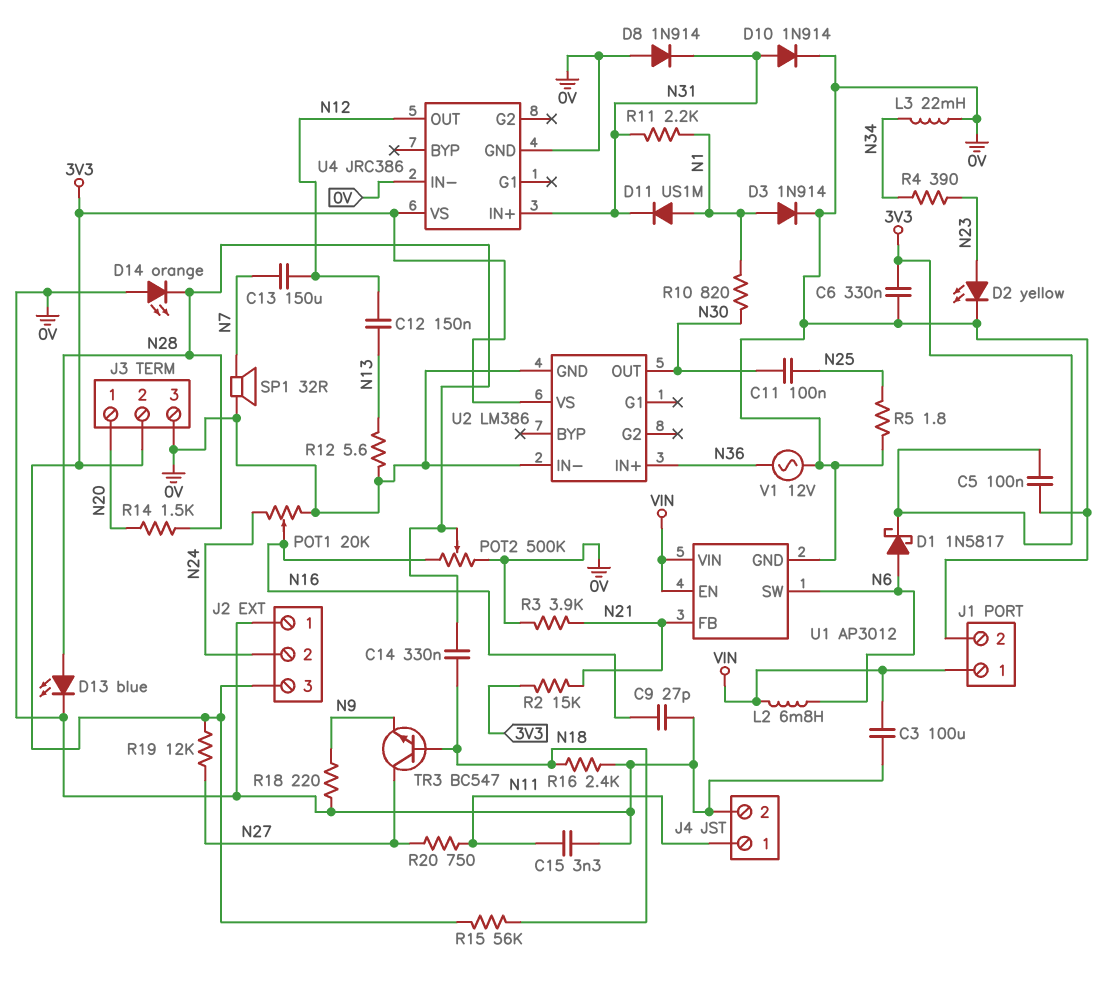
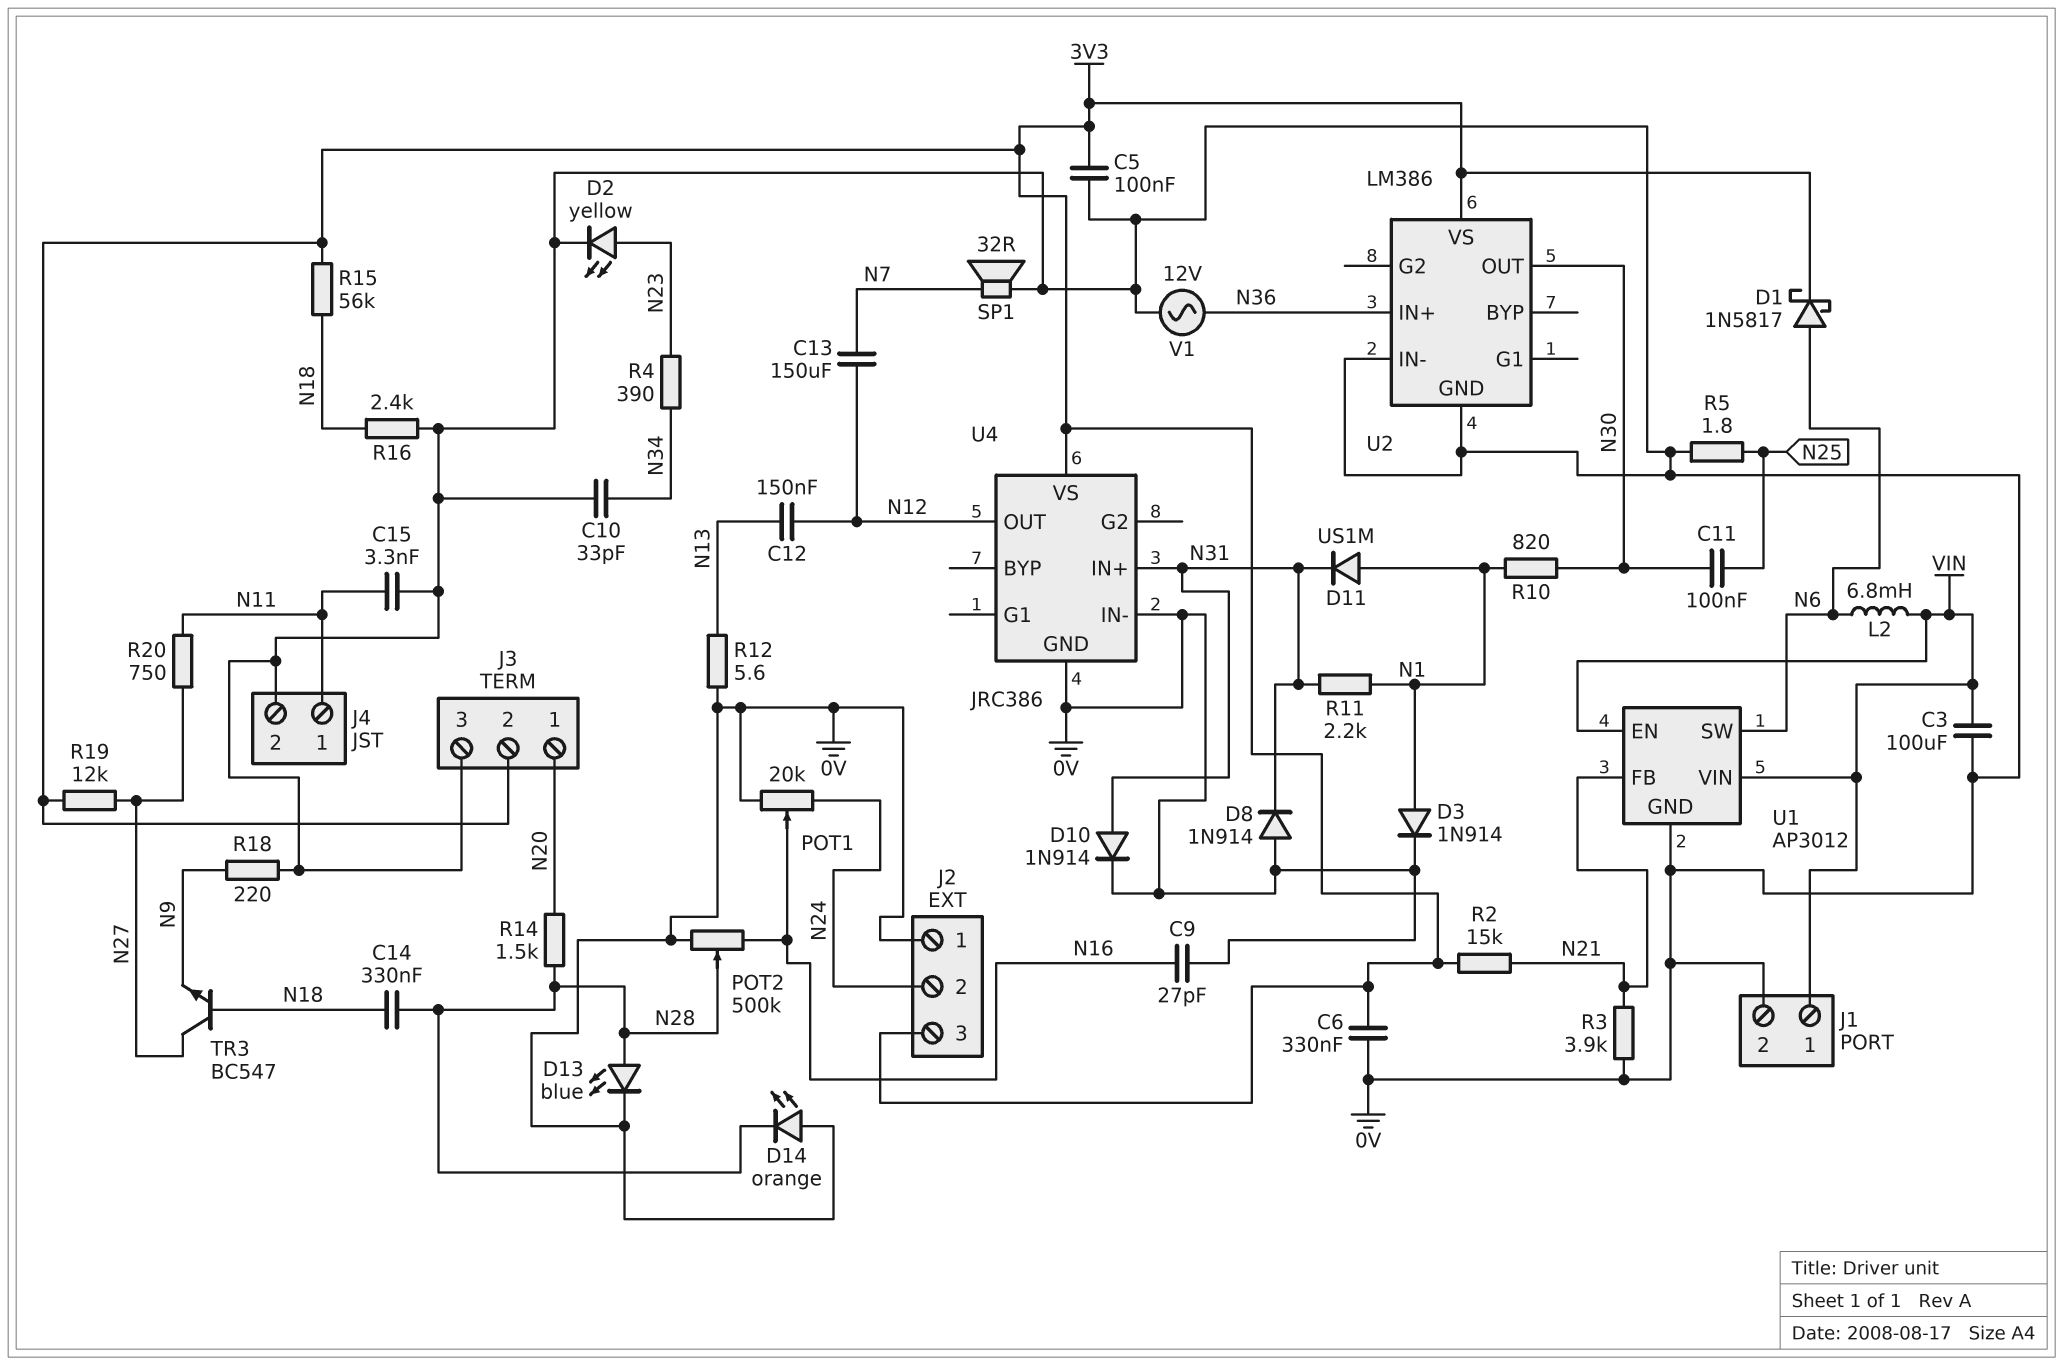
C10: none -> 33pF (0V, N34)
L3: 22mH (0V, N34) -> none

